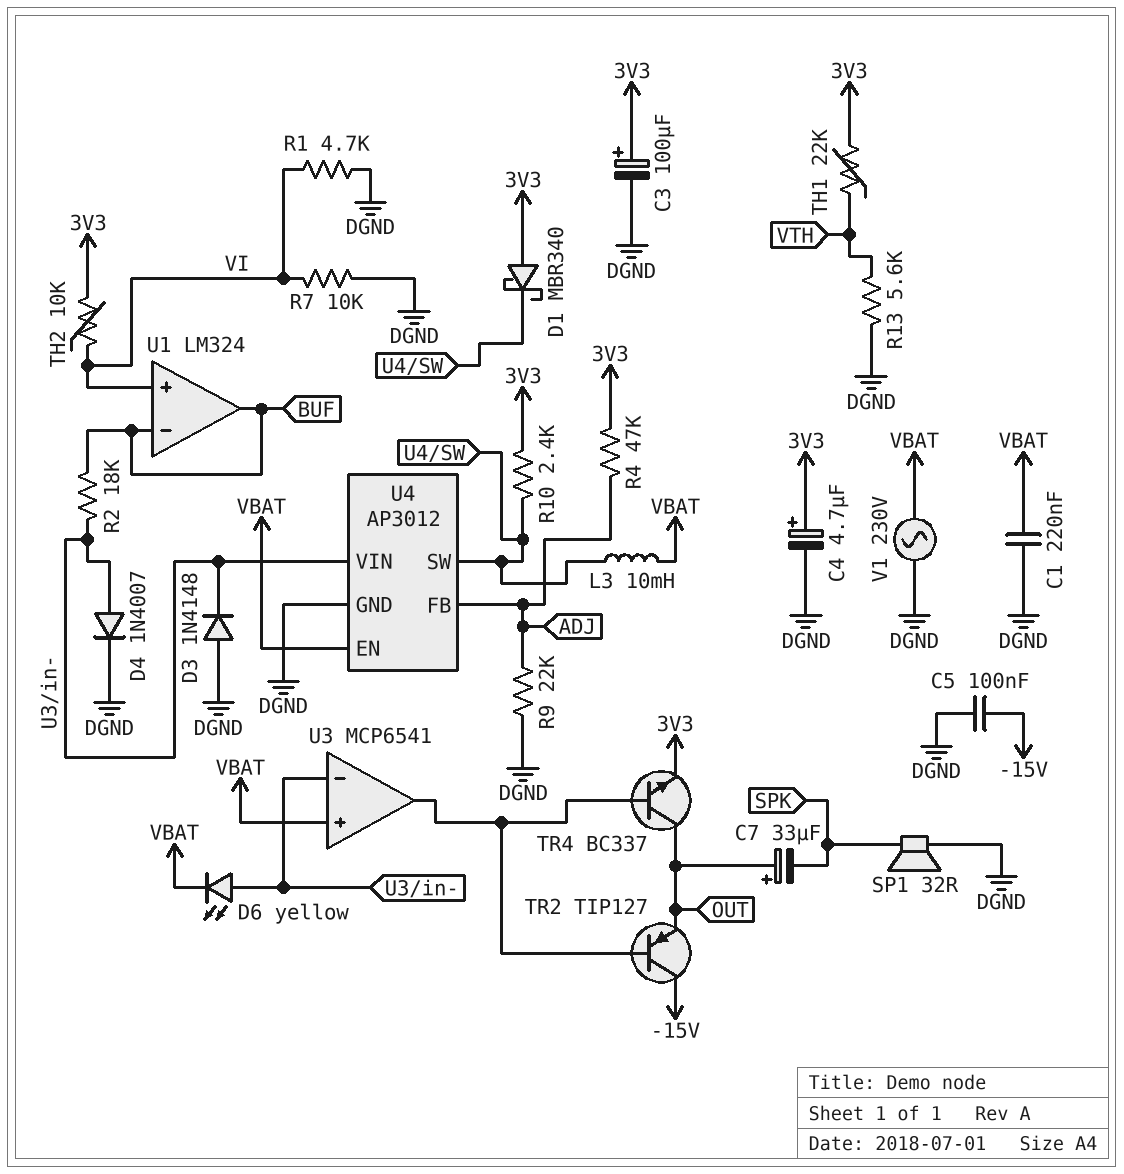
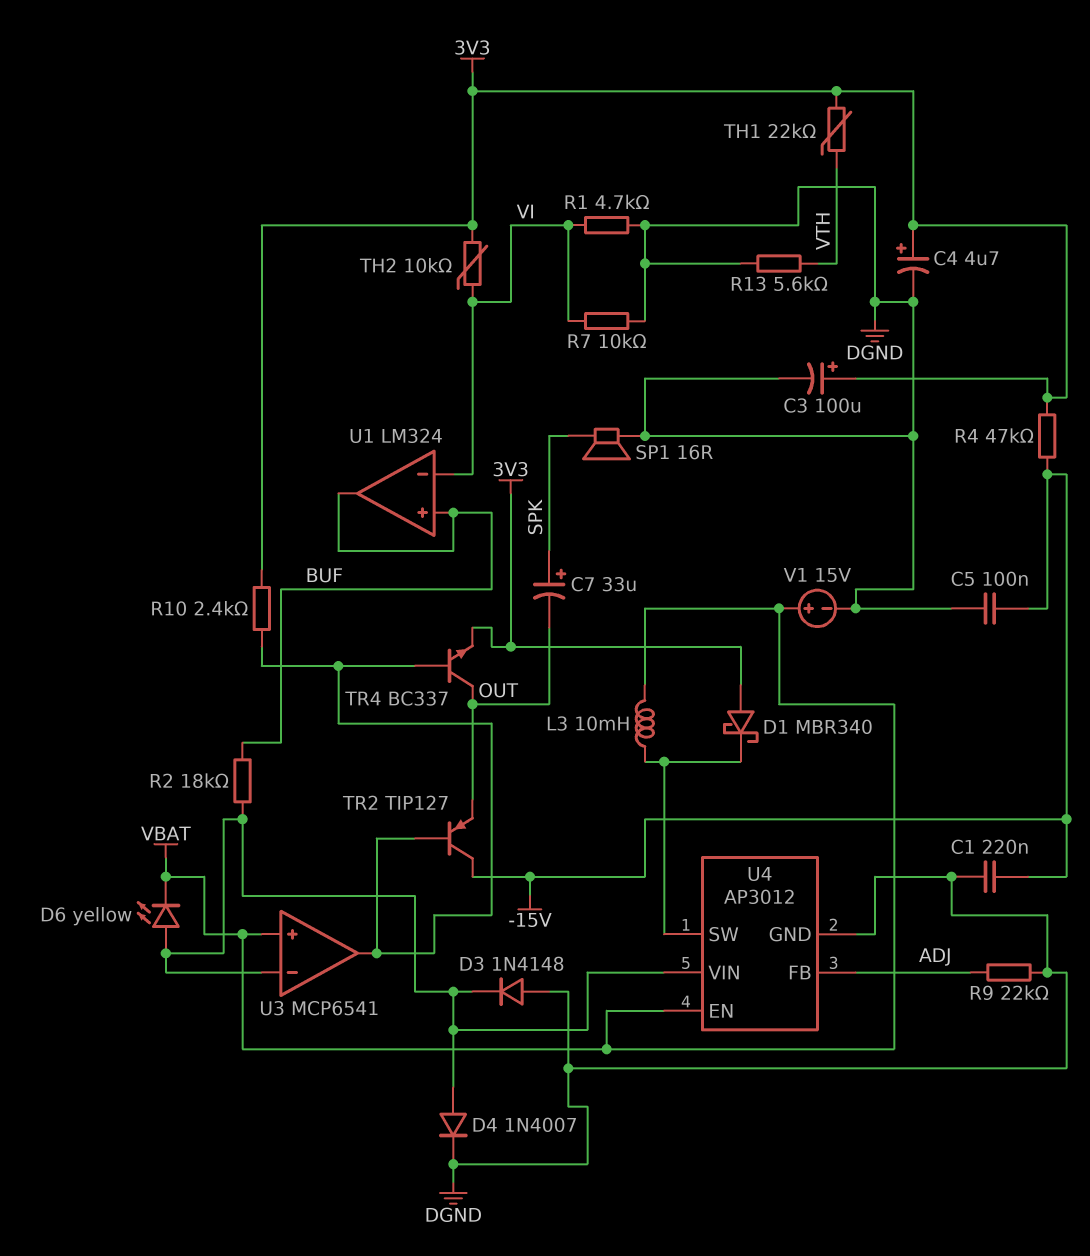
C1: 220nF (DGND, VBAT) -> 220nF (-15V, DGND)
C7: 33uF (plus OUT, minus SPK) -> 33uF (plus SPK, minus OUT)
R4: 47k (3V3, ADJ) -> 47k (-15V, 3V3)
R10: 2.4k (3V3, U4/SW) -> 2.4k (3V3, U3/out)
SP1: speaker 32R (DGND, SPK) -> speaker 16R (DGND, SPK)
U1 pin in+: VI -> BUF
U1 pin in-: BUF -> VI
V1: AC 230V (DGND, VBAT) -> 15V (plus VBAT, minus DGND)

